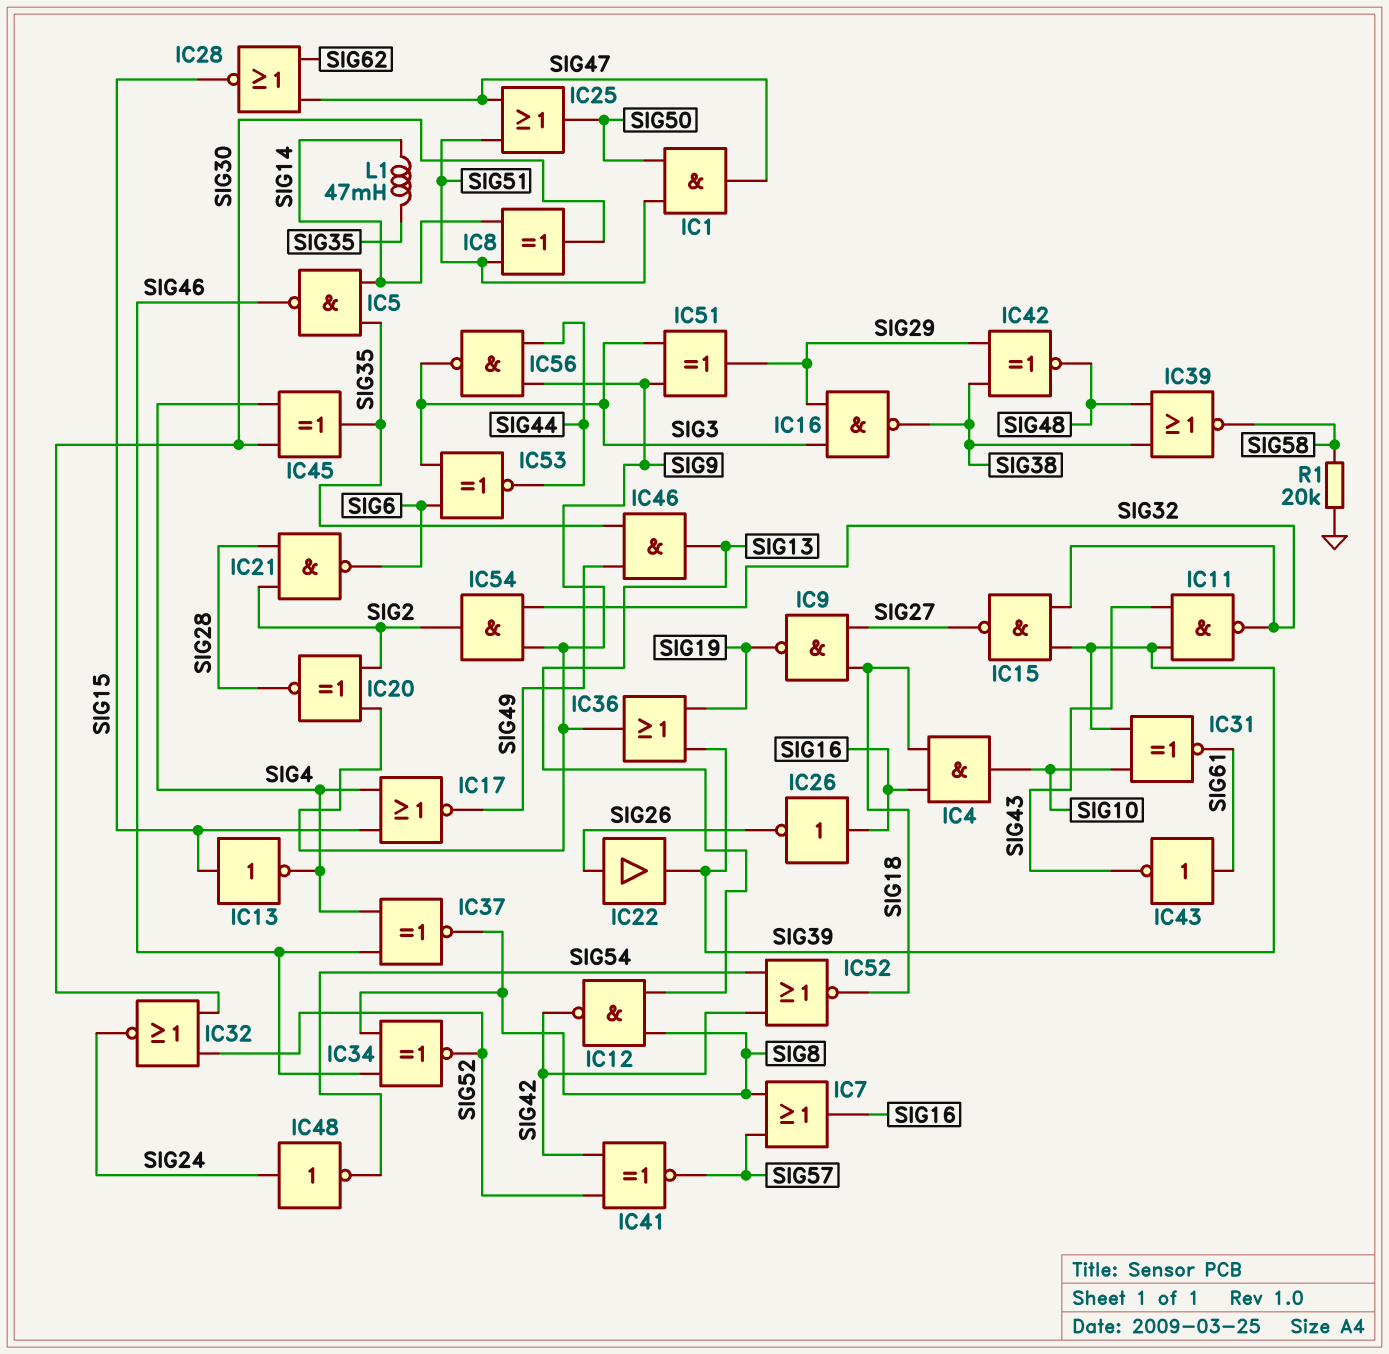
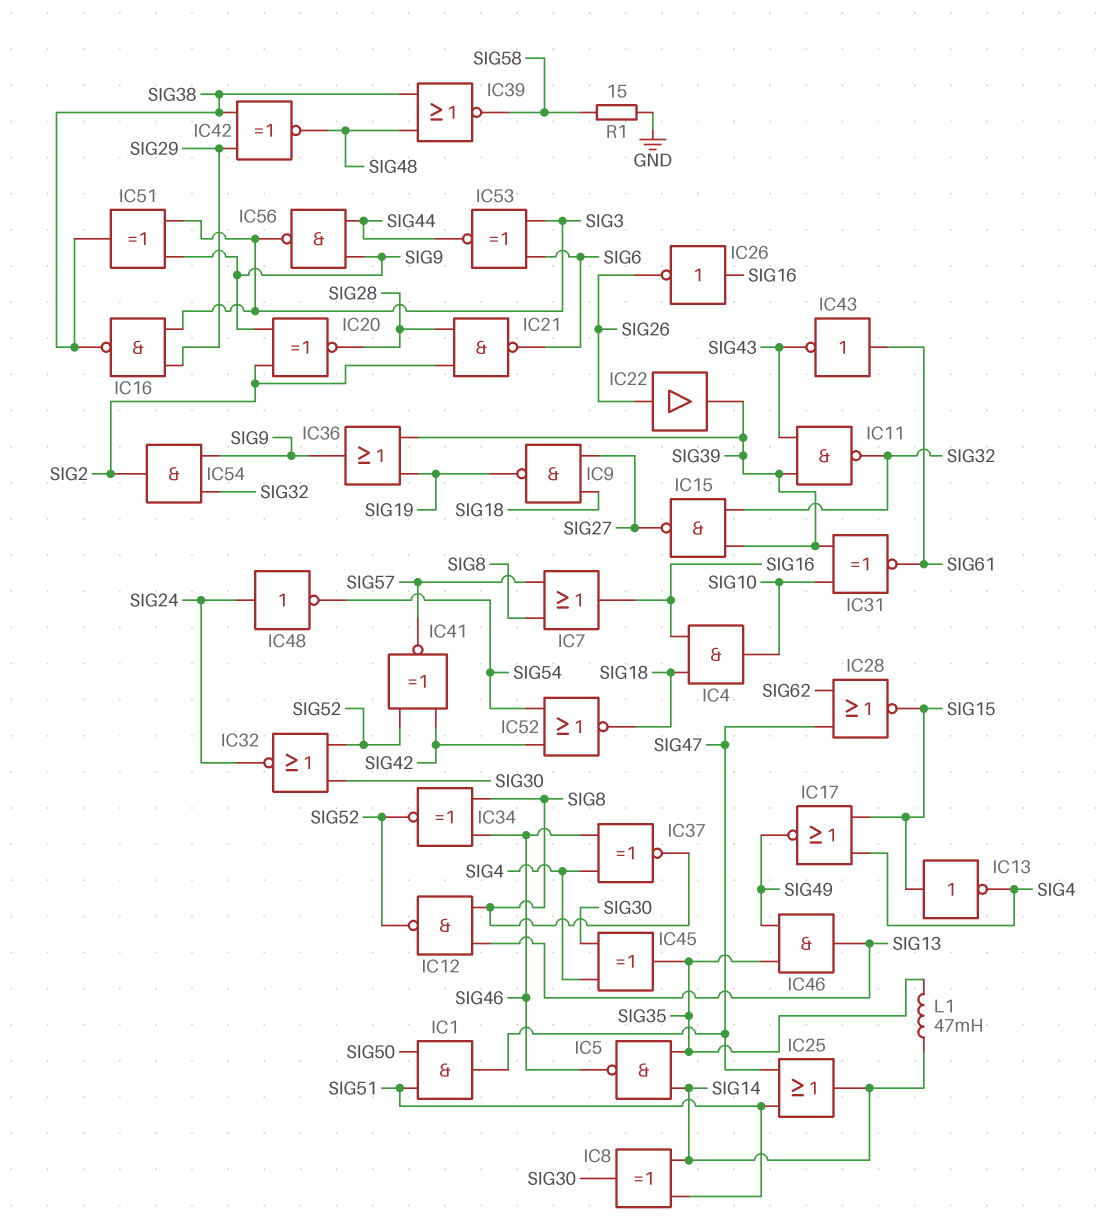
IC12: NAND (in SIG8, in SIG13, out SIG42) -> NAND (in SIG8, in SIG13, out SIG52)
IC25: OR (in SIG47, in SIG51, out SIG50) -> OR (in SIG47, in SIG51, out SIG14)
IC51: XOR (in SIG3, in SIG9, out SIG29) -> XOR (in SIG3, in SIG9, out SIG38)
R1: 20k (GND, SIG58) -> 15 (GND, SIG58)

